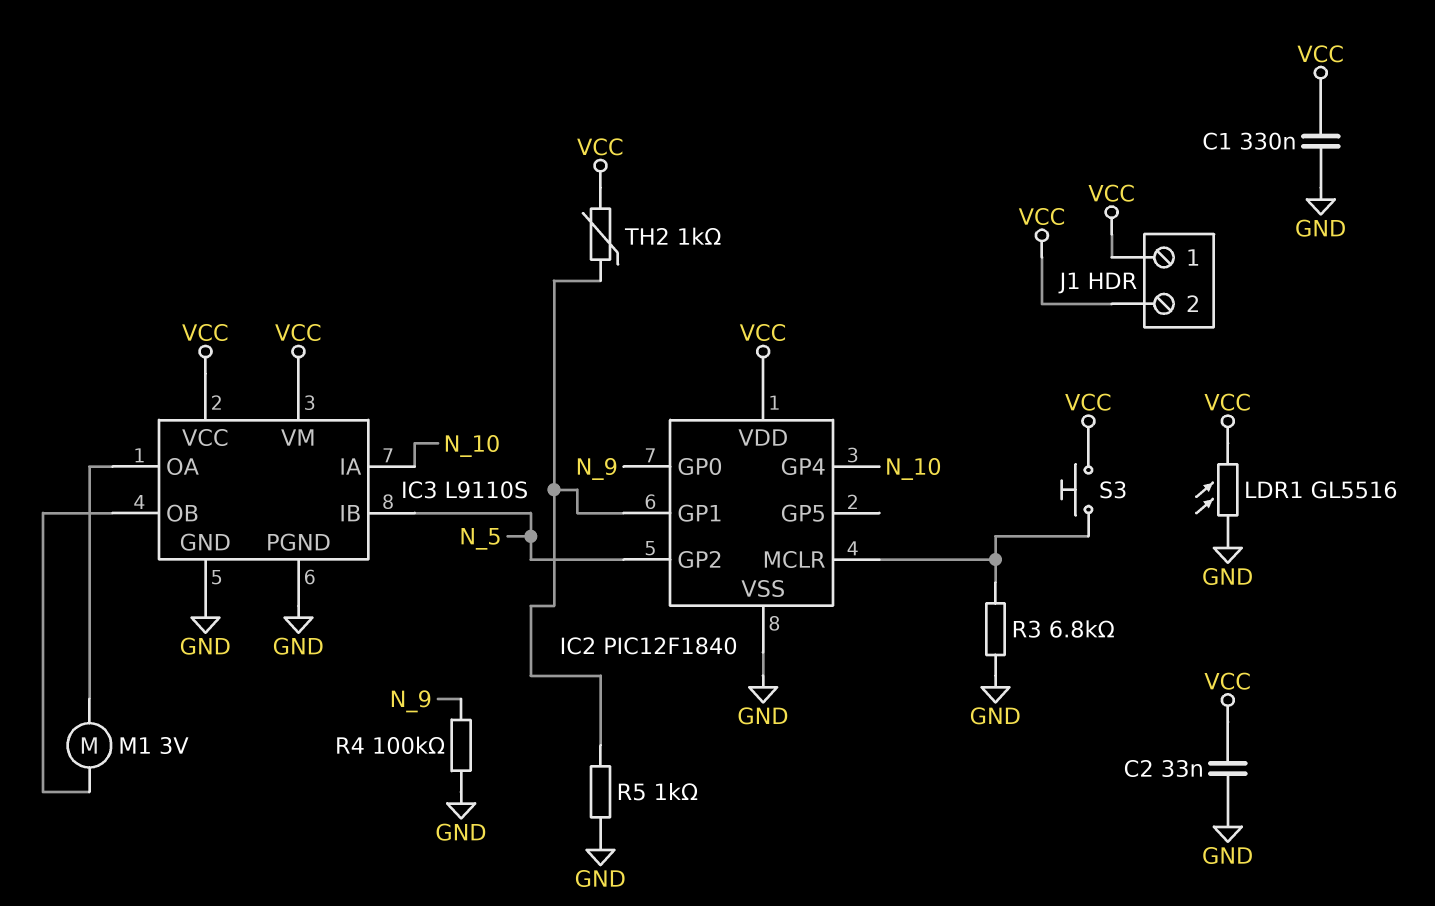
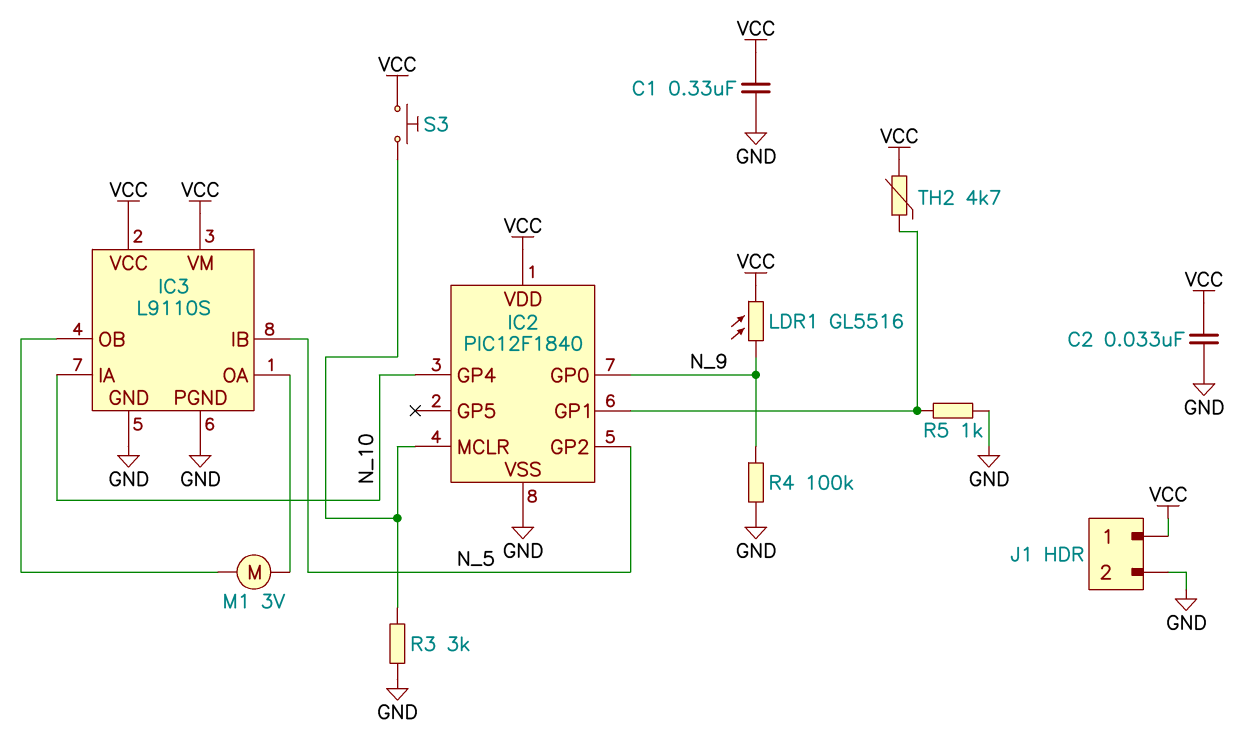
J1 pin 2: VCC -> GND
LDR1: GL5516 (GND, VCC) -> GL5516 (N_9, VCC)
R3: 6.8k (GND, IC2/MCLR) -> 3k (GND, IC2/MCLR)
TH2: 1k (IC2/GP1, VCC) -> 4.7k (IC2/GP1, VCC)

